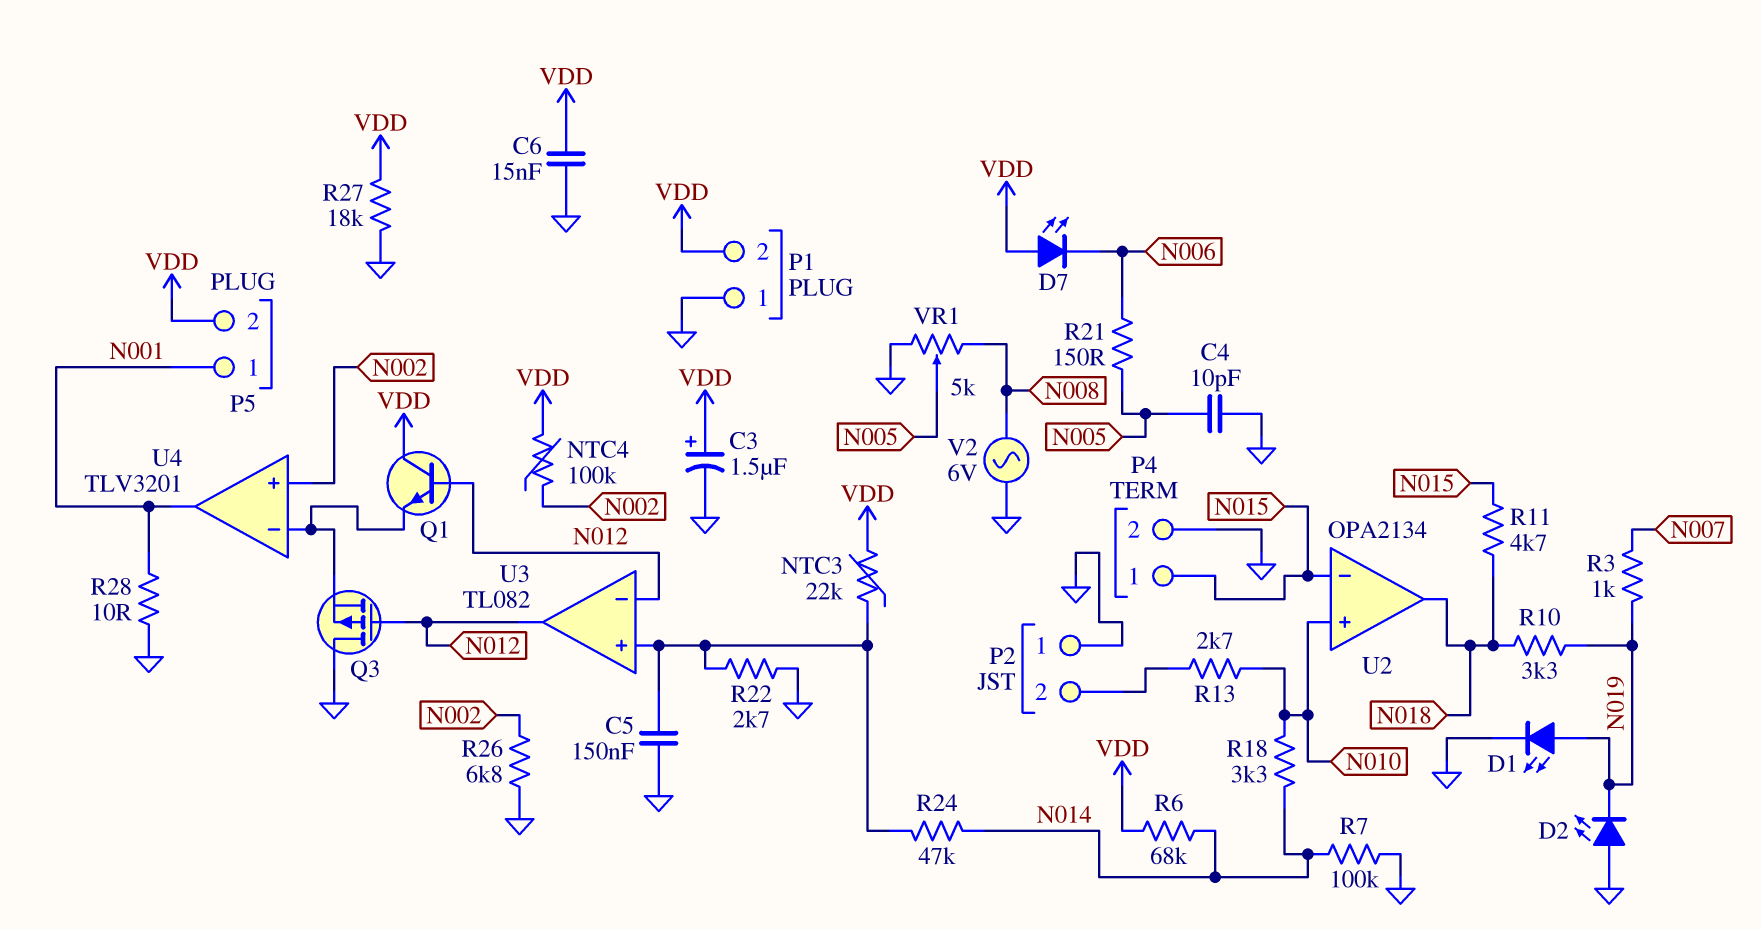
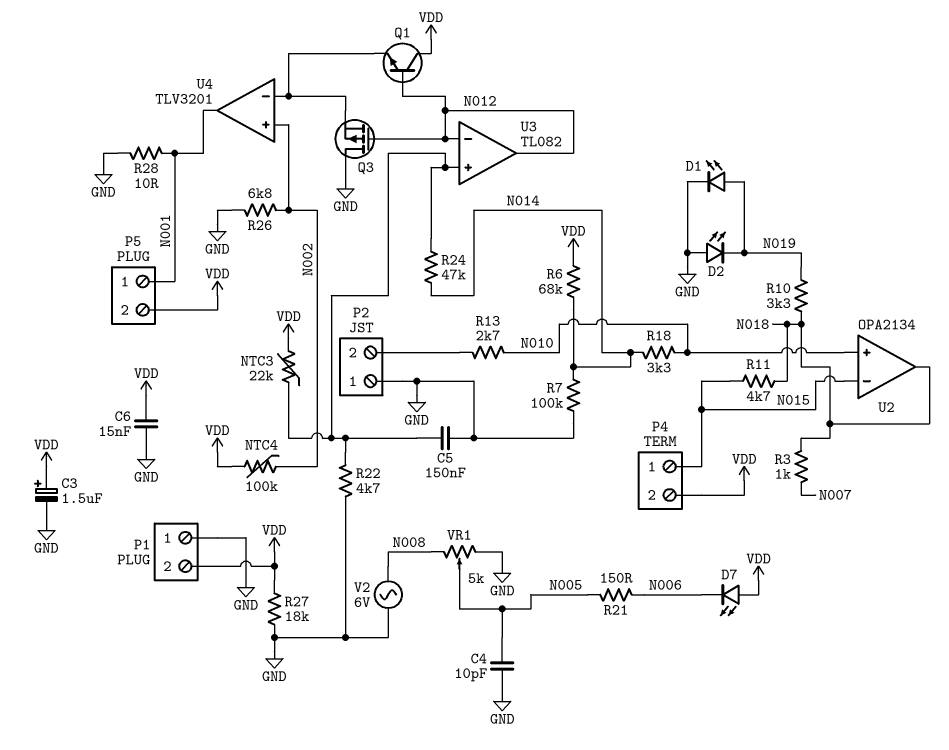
P4 pin 2: GND -> VDD
R3: 1k (N007, N019) -> 1k (N007, N018)
R22: 2.7k (GND, U3/in+) -> 4.7k (GND, U3/in+)

